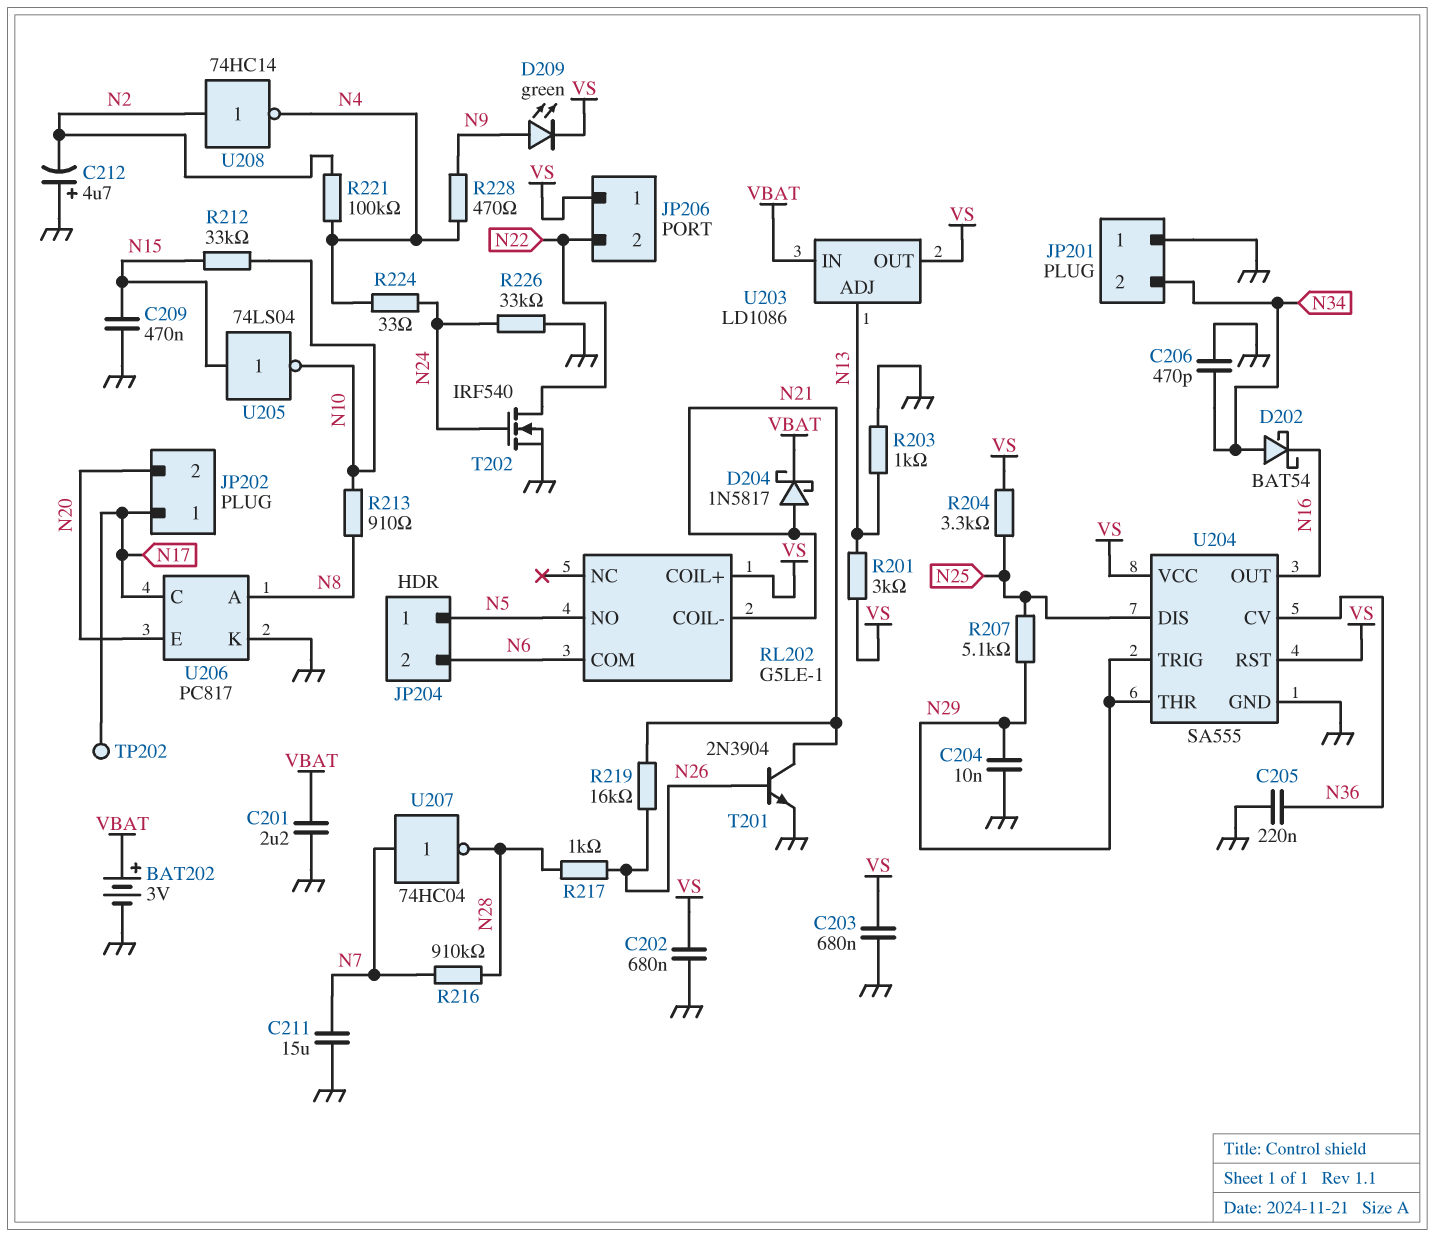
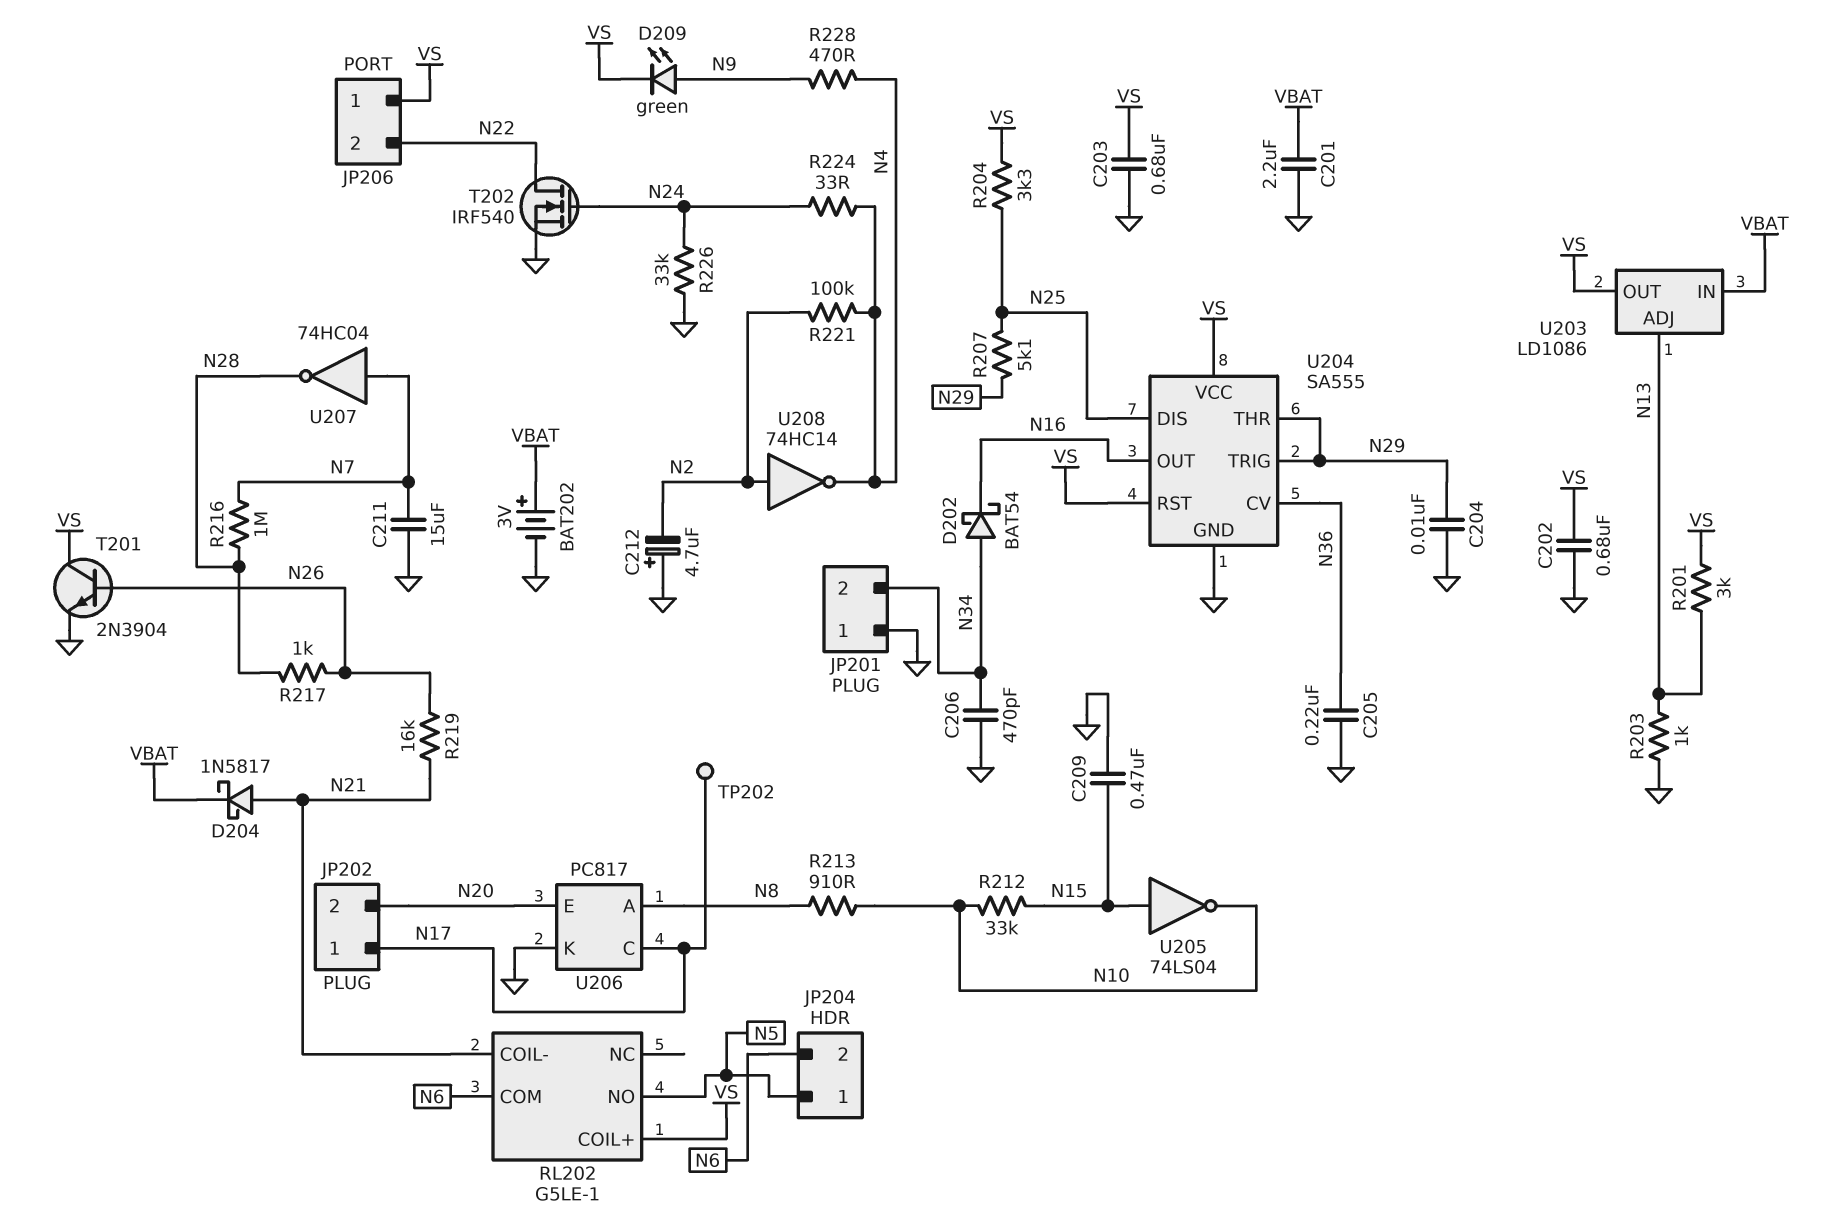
R216: 910k (N7, N28) -> 1M (N7, N28)
T201: NPN 2N3904 (B N26, C N21, E GND) -> NPN 2N3904 (B N26, C VS, E GND)

